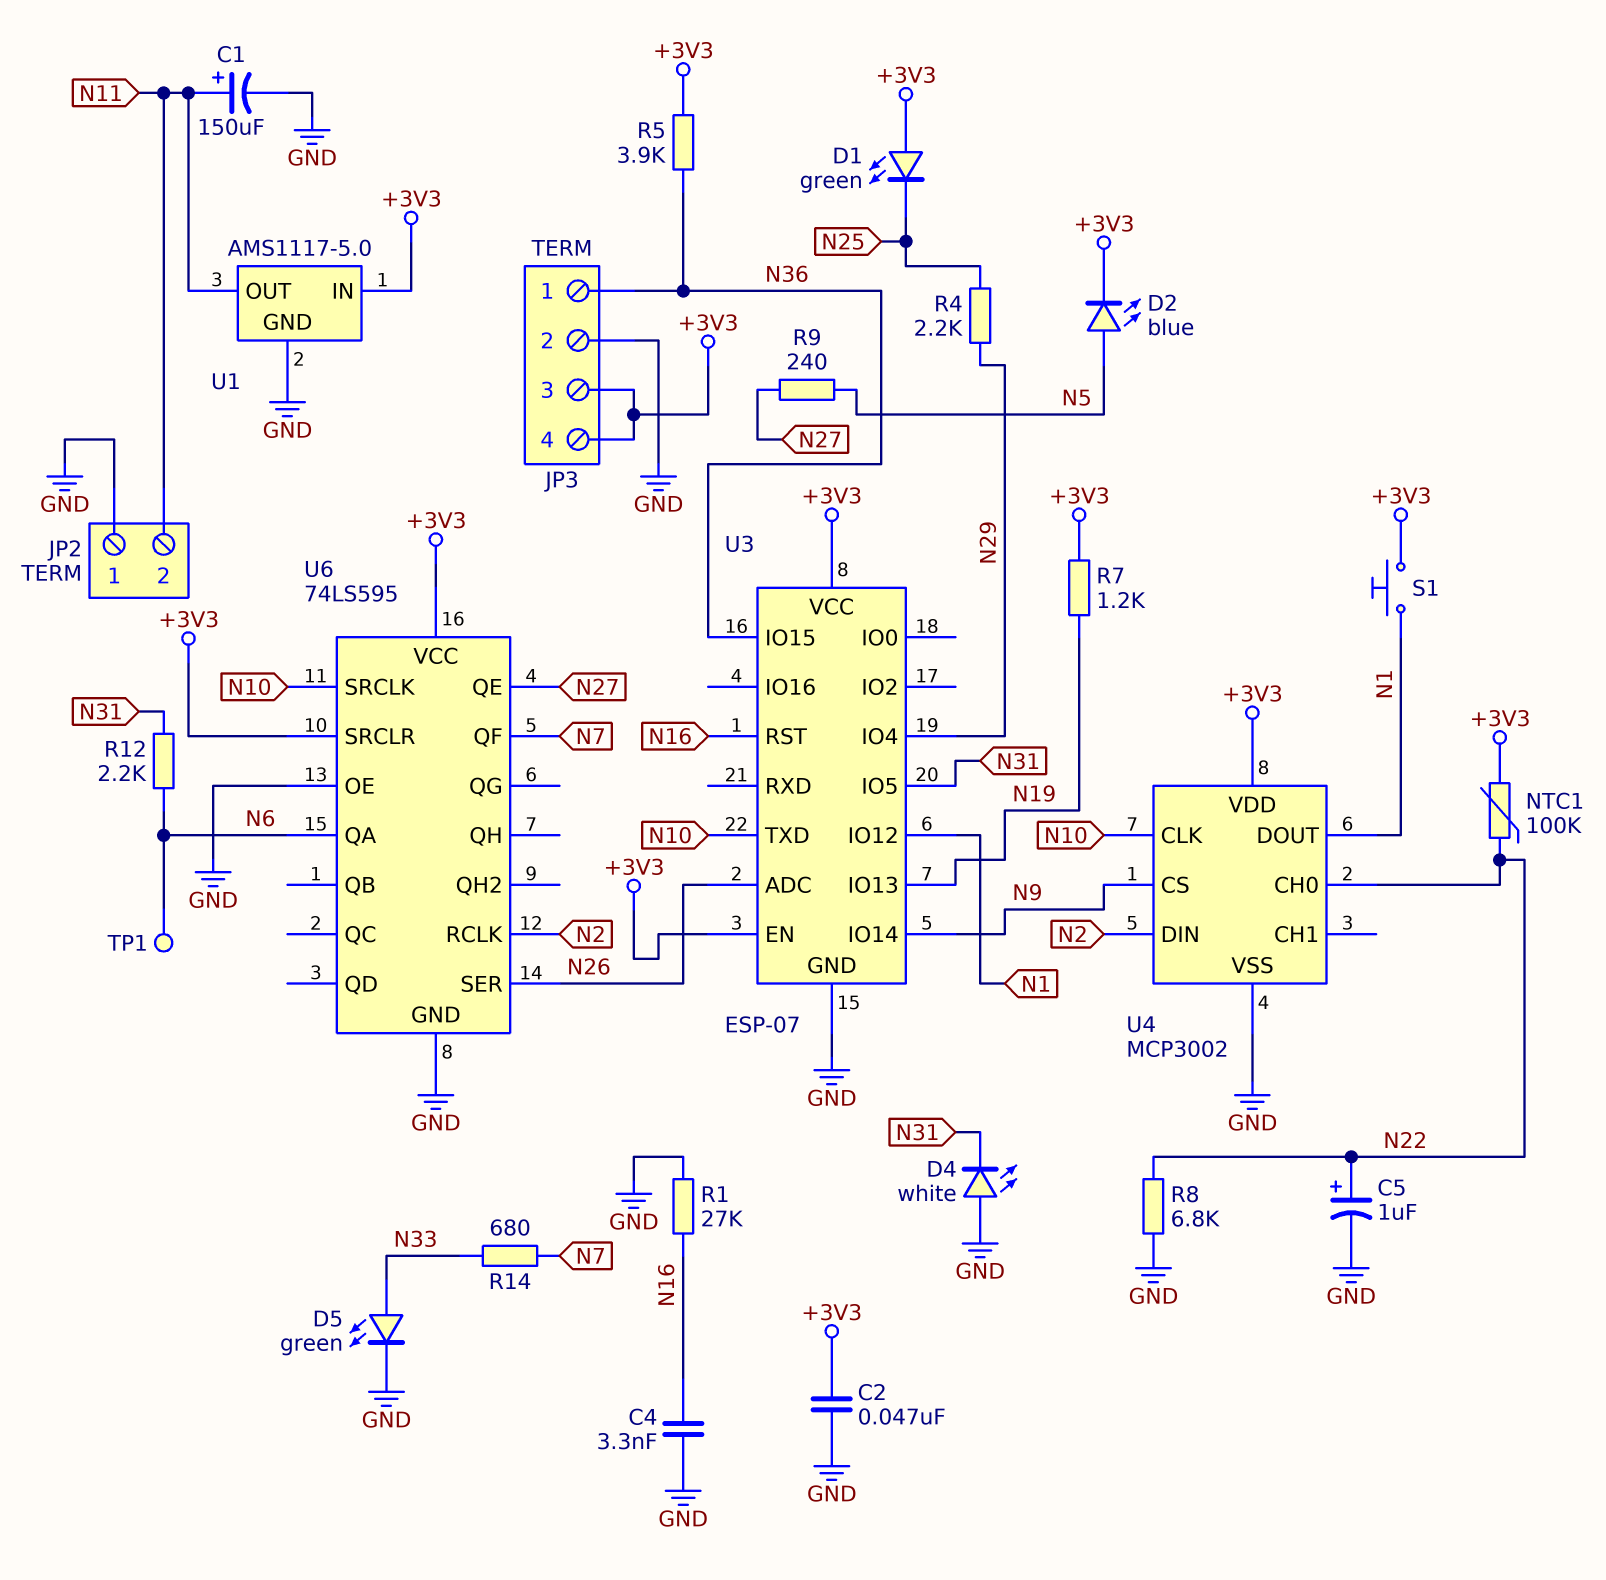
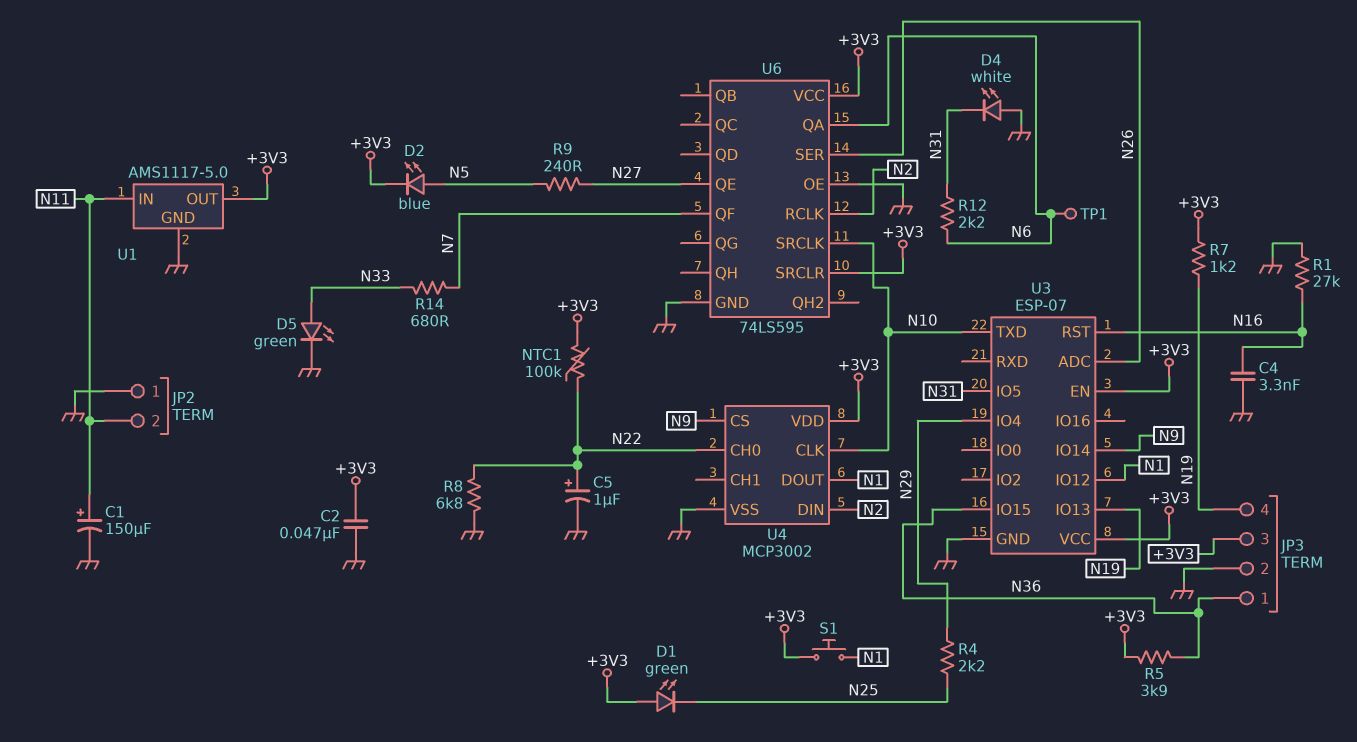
JP3 pin 4: +3V3 -> N19
U1 pin IN: +3V3 -> N11
U1 pin OUT: N11 -> +3V3

